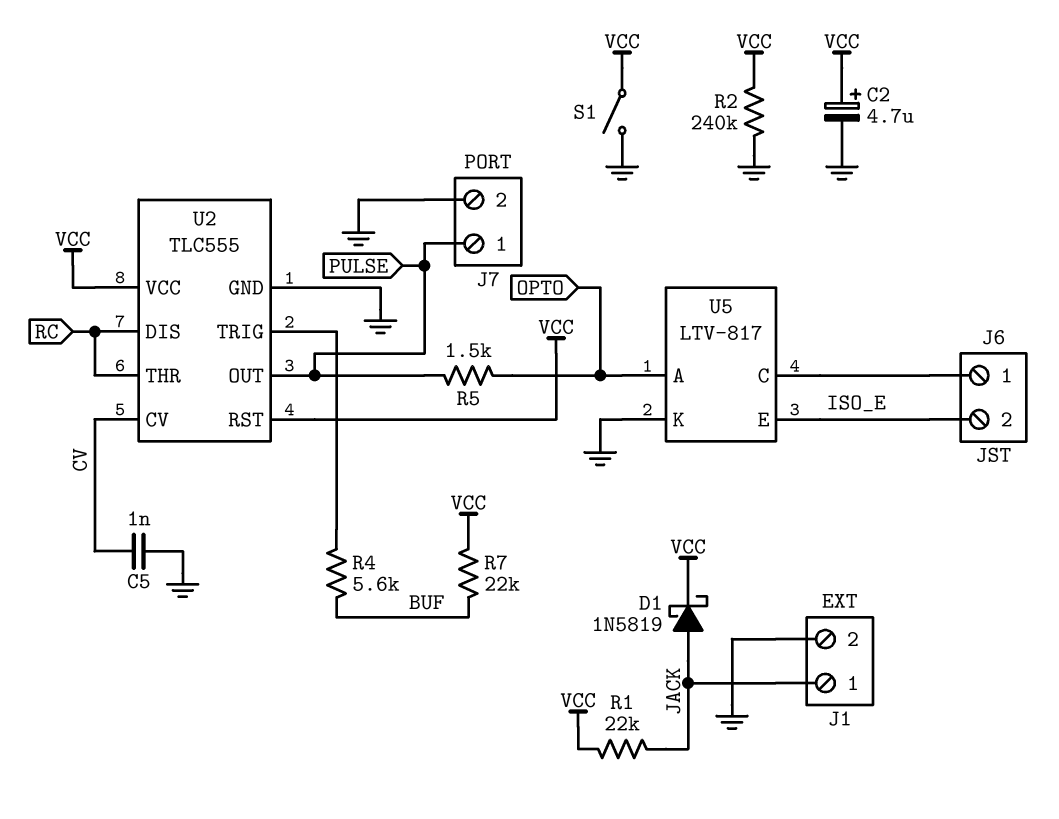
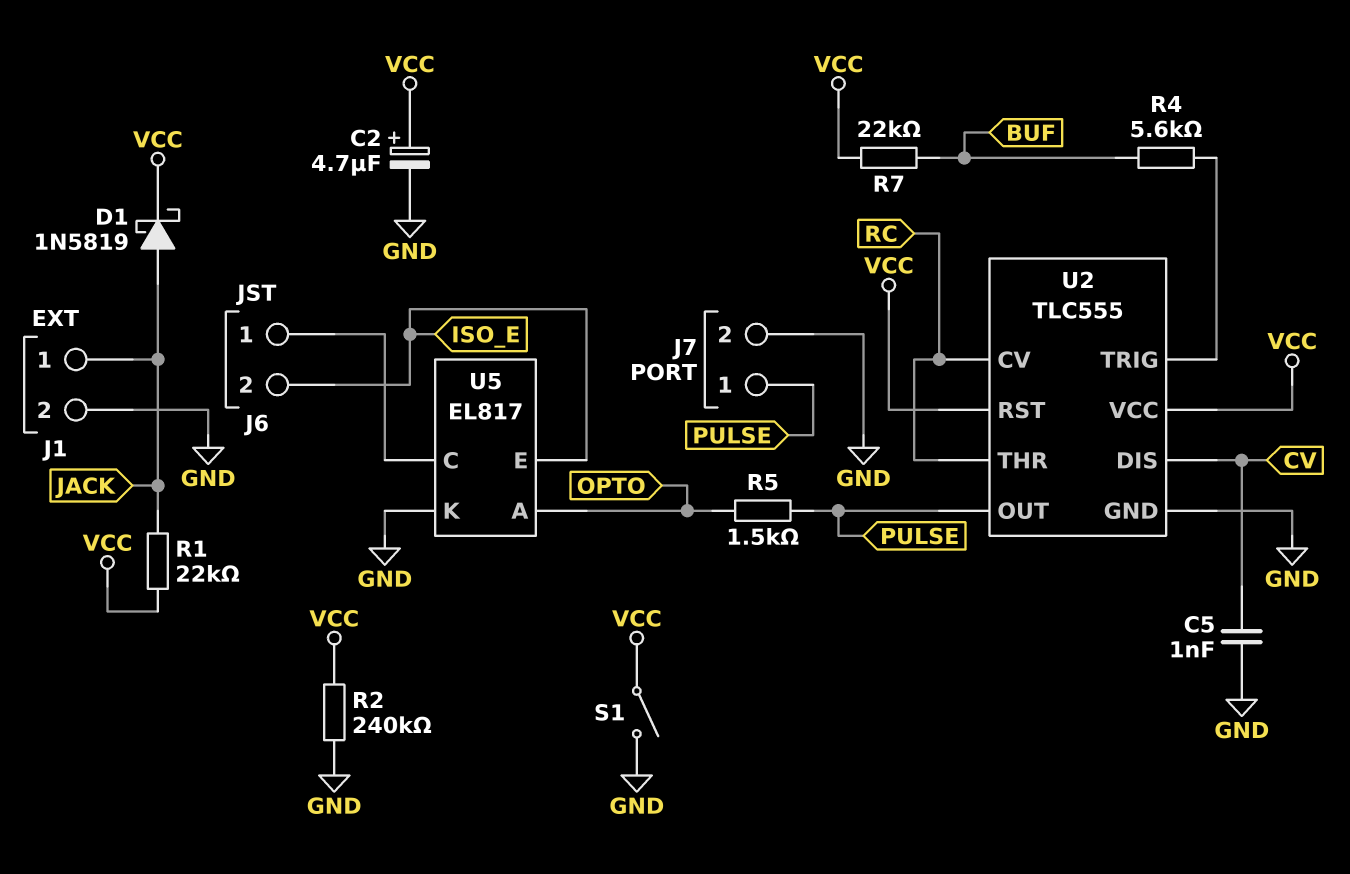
U2 pin CV: CV -> RC
U2 pin DIS: RC -> CV
U5: LTV-817 -> EL817

